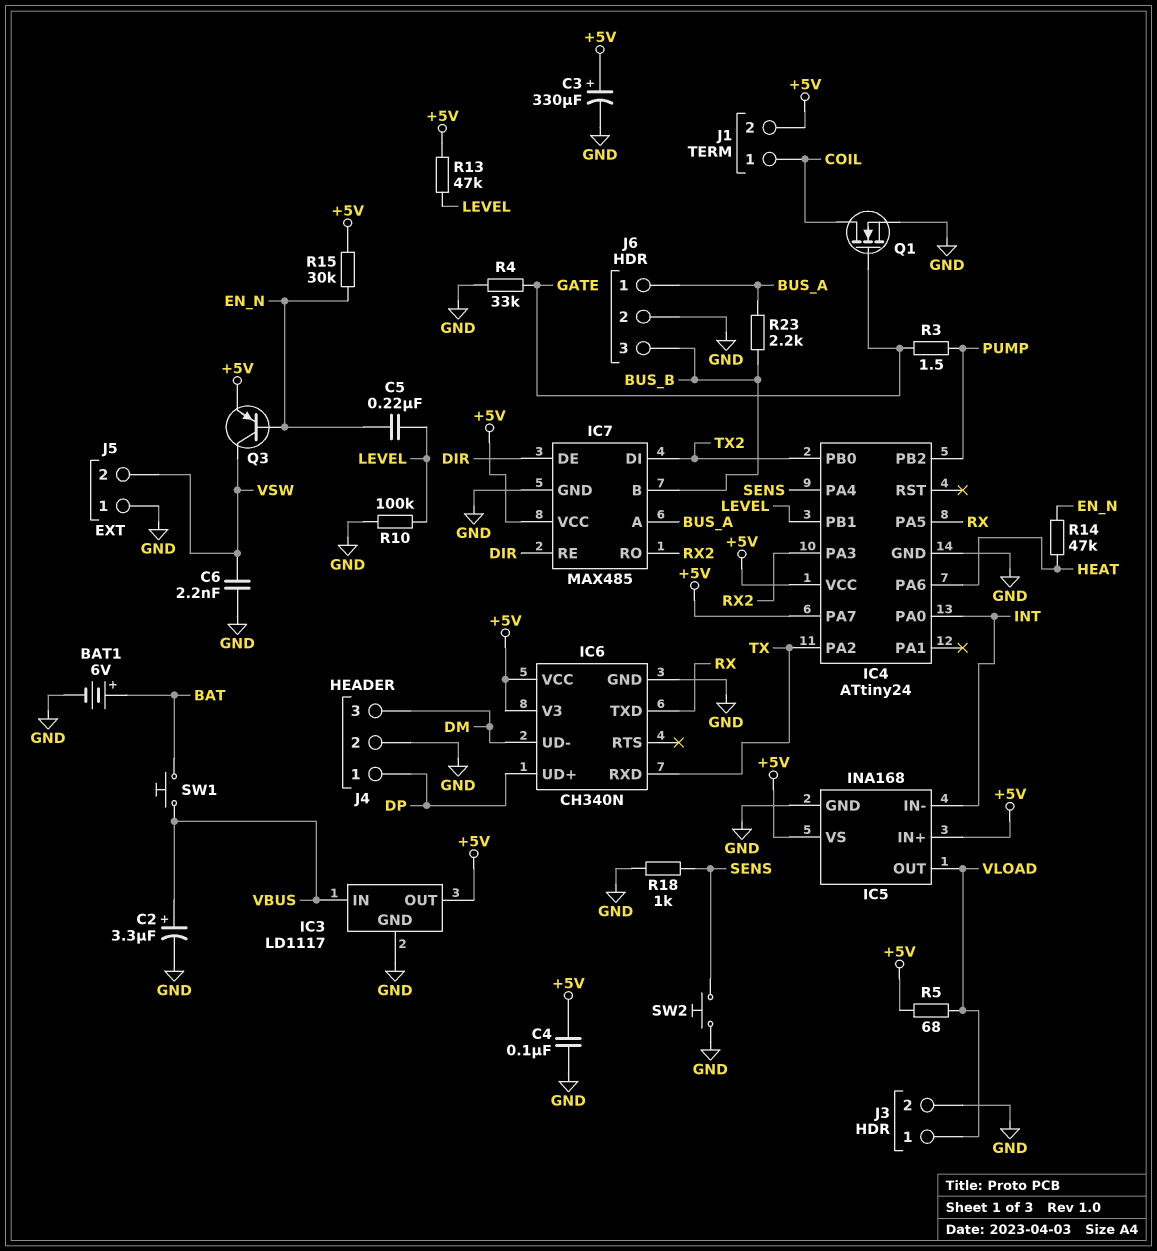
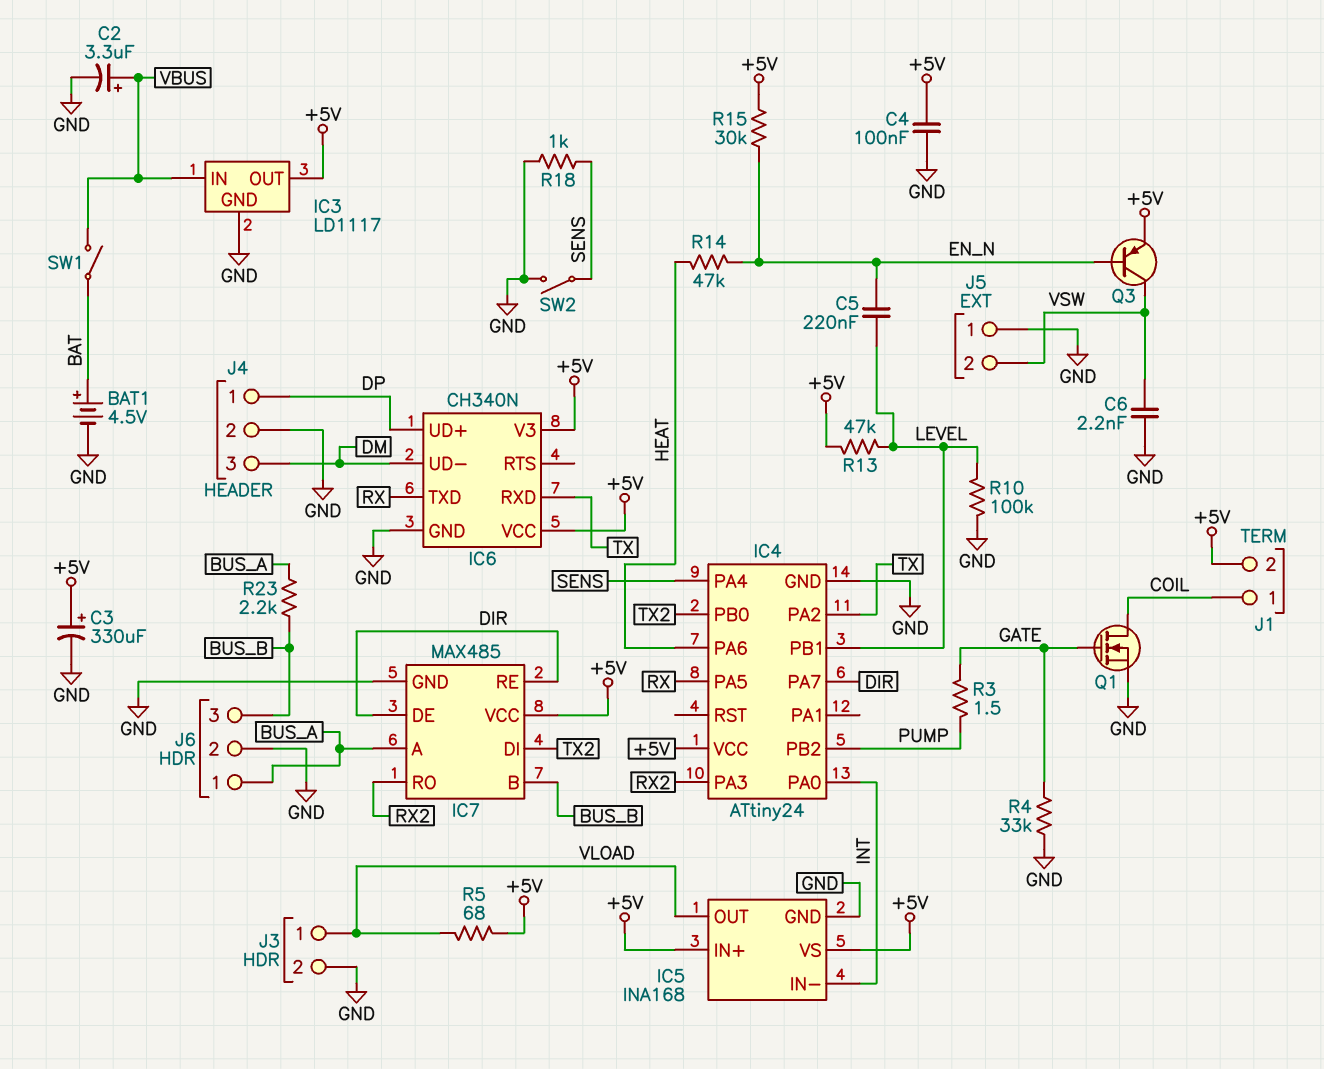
BAT1: 6V (plus BAT, minus GND) -> 4.5V (plus BAT, minus GND)
IC4 pin PA7: +5V -> DIR
SW1: button (BAT, VBUS) -> switch (BAT, VBUS)
SW2: button (GND, SENS) -> switch (GND, SENS)

